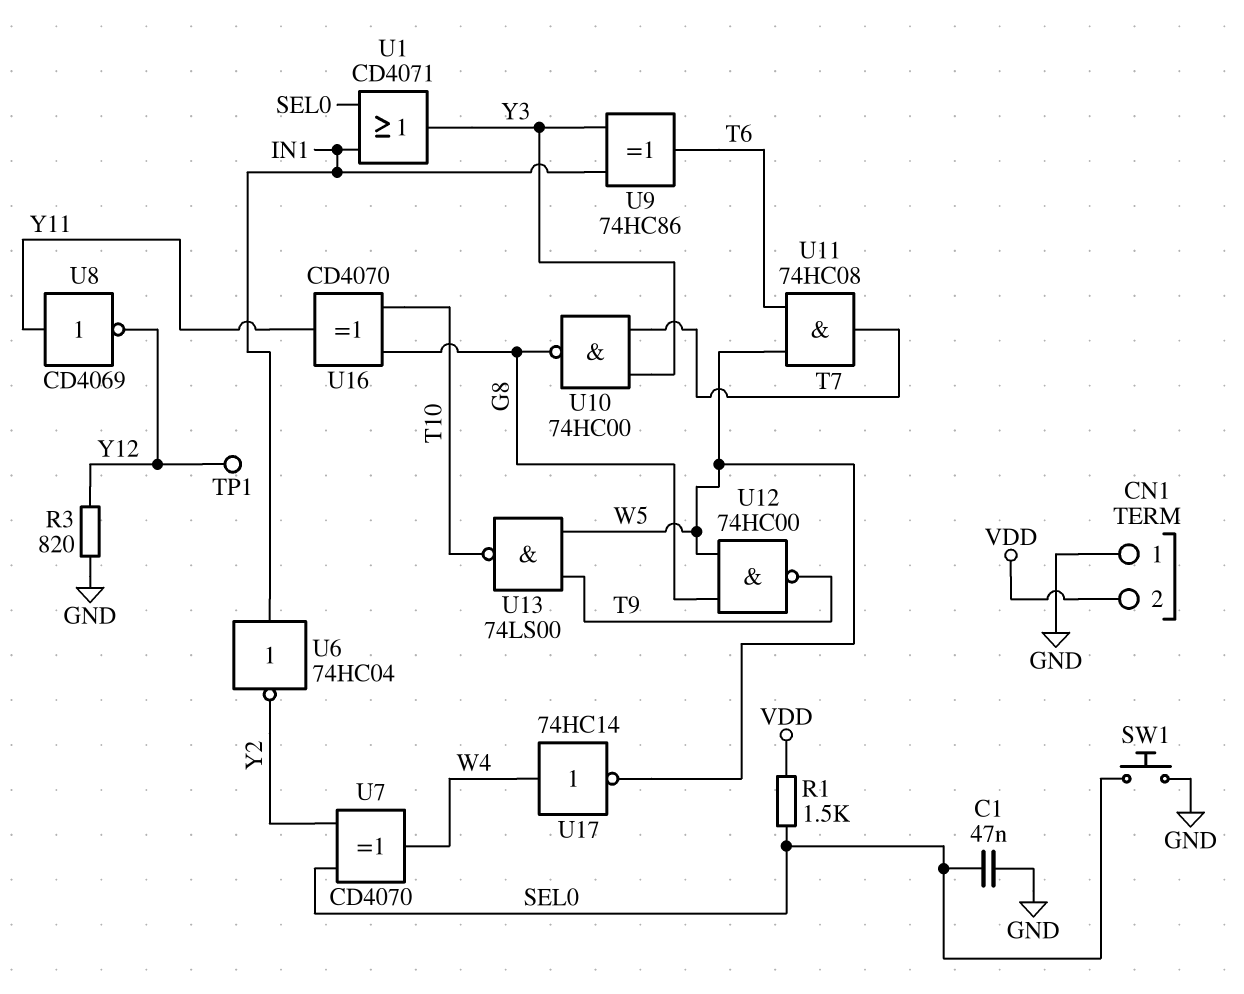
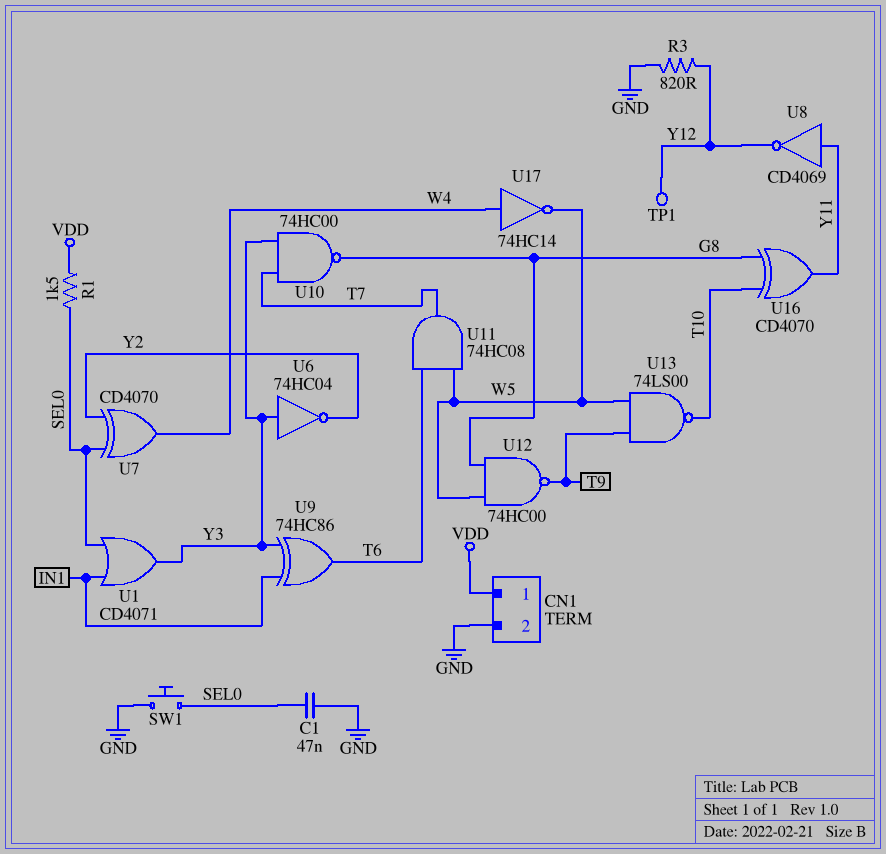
CN1 pin 1: GND -> VDD
CN1 pin 2: VDD -> GND
U6: NOT 74HC04 (in IN1, out Y2) -> NOT 74HC04 (in Y3, out Y2)

